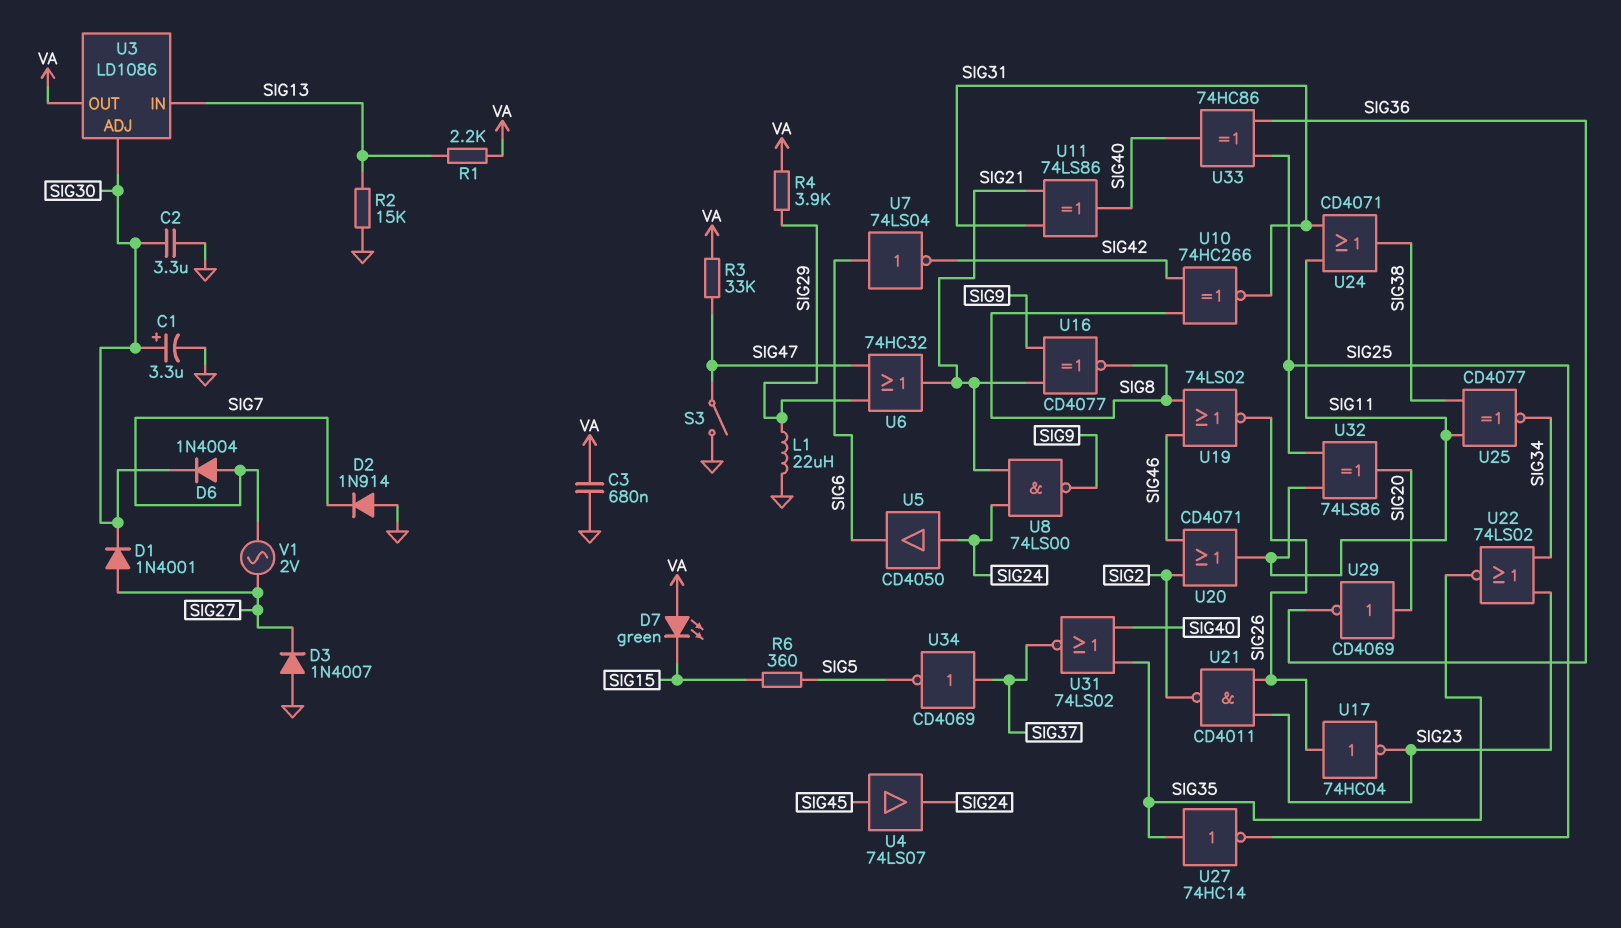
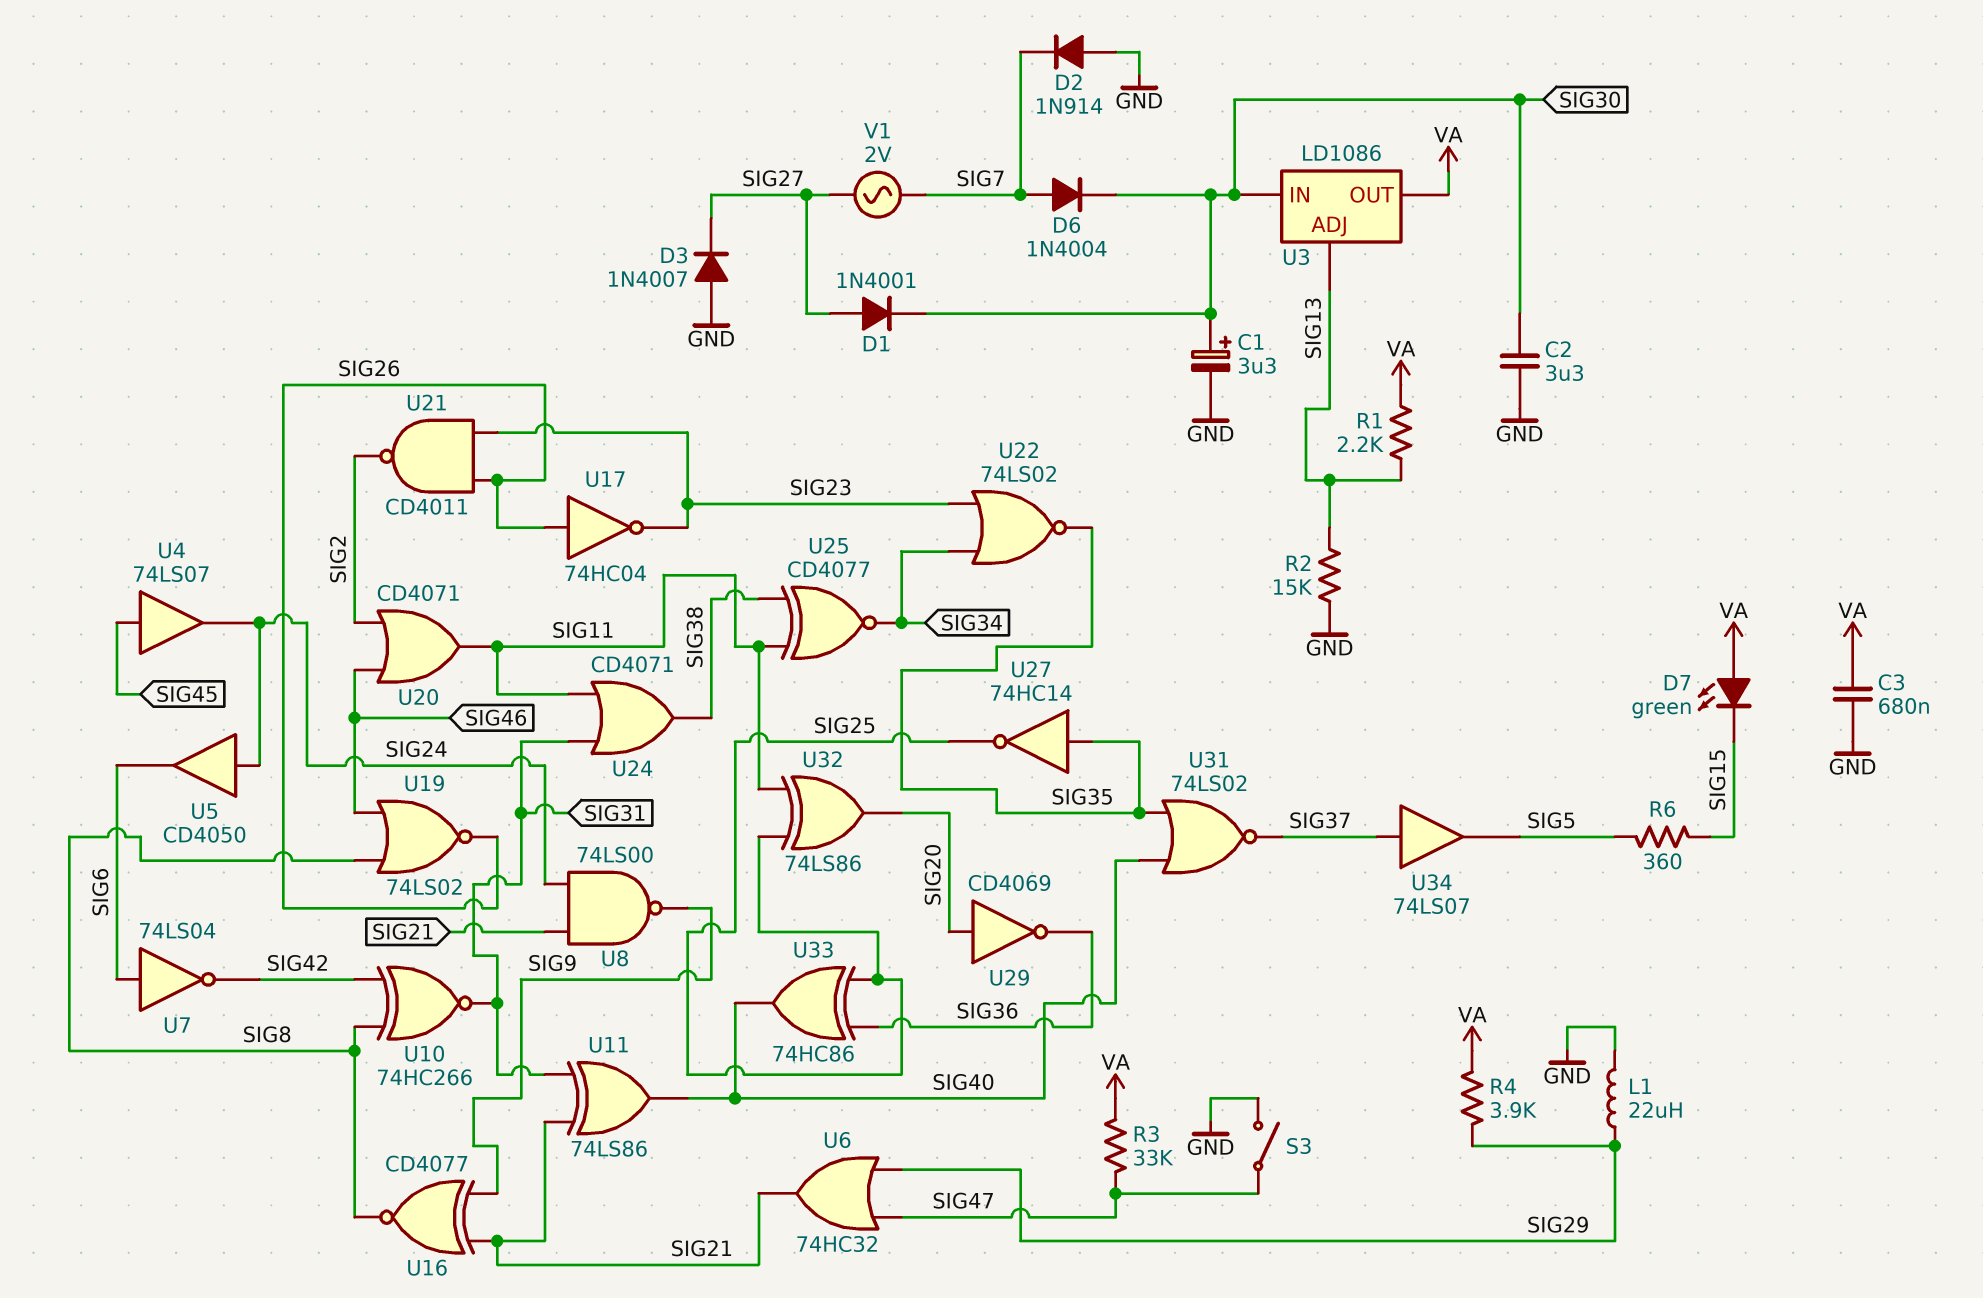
U3 pin ADJ: SIG30 -> SIG13
U3 pin IN: SIG13 -> SIG30
U34: NOT CD4069 (in SIG37, out SIG5) -> buffer 74LS07 (in SIG37, out SIG5)

